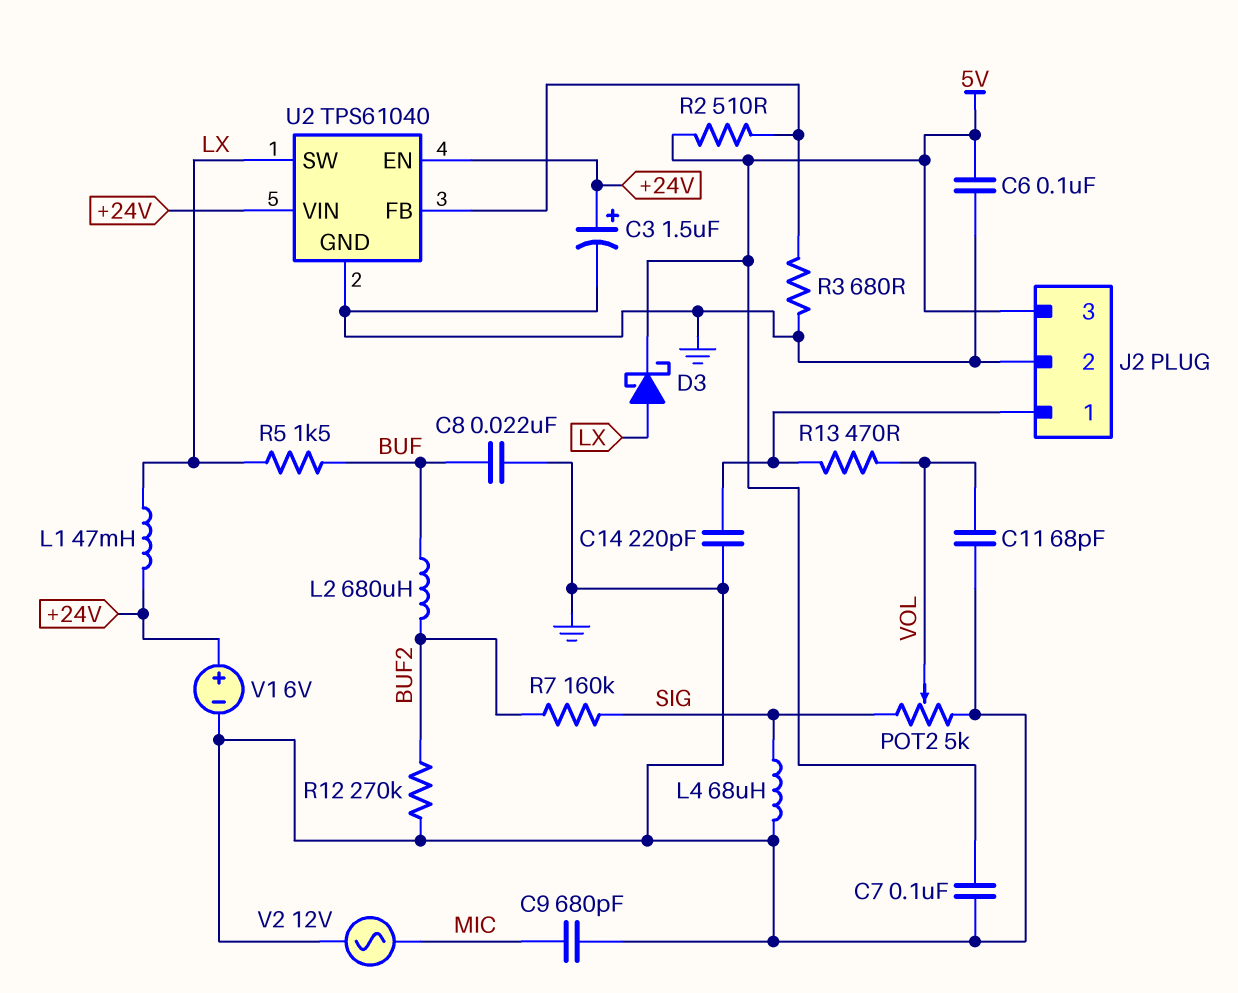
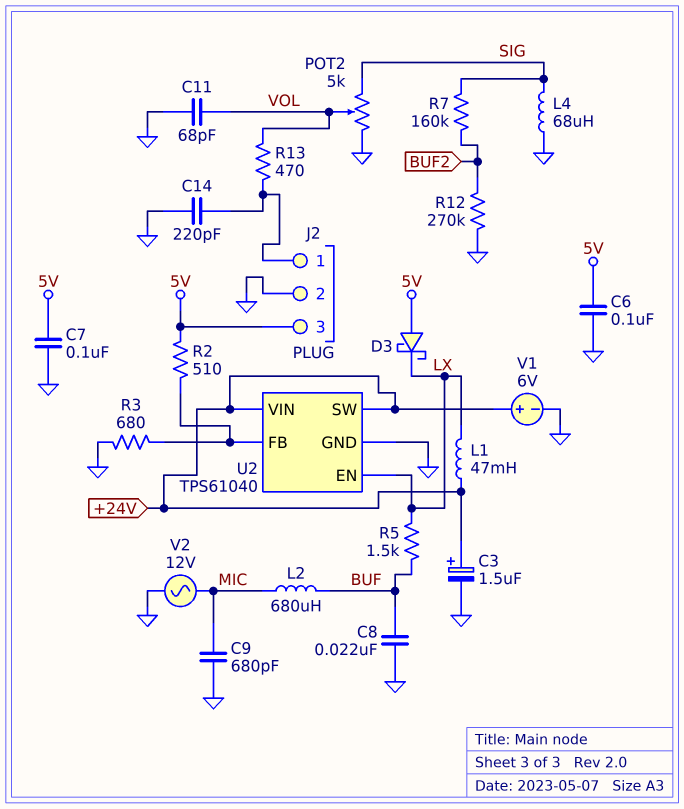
D3: schottky (A LX, K 5V) -> schottky (A 5V, K LX)
L2: 680uH (BUF, BUF2) -> 680uH (BUF, MIC)
U2 pin EN: +24V -> LX
U2 pin SW: LX -> +24V

